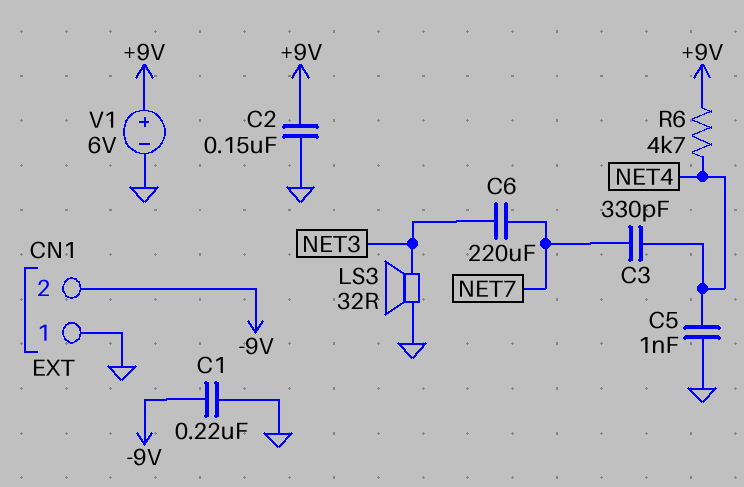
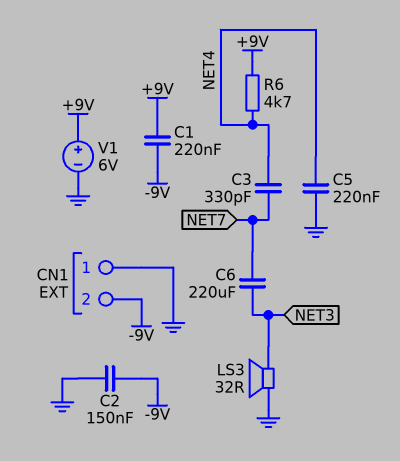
C1: 220nF (-9V, GND) -> 220nF (+9V, -9V)
C2: 150nF (+9V, GND) -> 150nF (-9V, GND)
C5: 1nF (GND, NET4) -> 220nF (GND, NET4)

